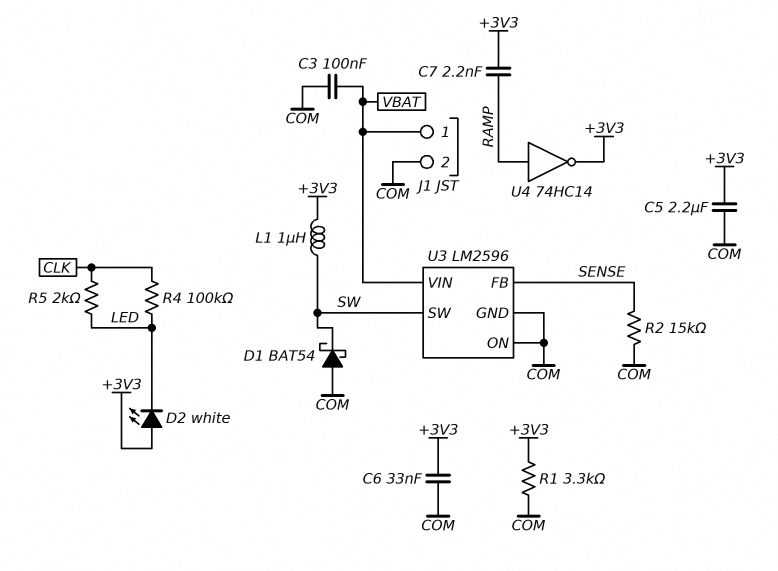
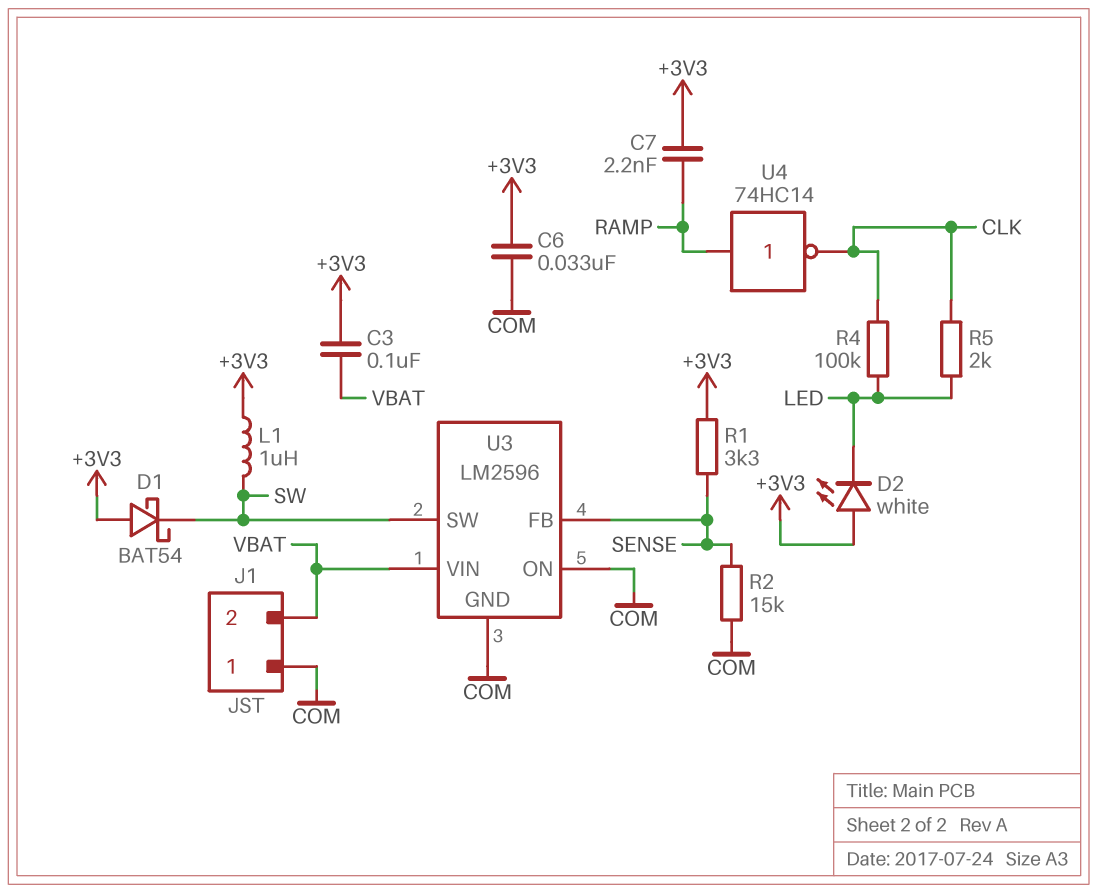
C3: 100nF (COM, VBAT) -> 100nF (+3V3, VBAT)
C5: 2.2uF (+3V3, COM) -> none
D1: schottky BAT54 (A COM, K SW) -> schottky BAT54 (A +3V3, K SW)
J1 pin 1: VBAT -> COM
J1 pin 2: COM -> VBAT
R1: 3.3k (+3V3, COM) -> 3.3k (+3V3, SENSE)
U4: NOT 74HC14 (in RAMP, out +3V3) -> NOT 74HC14 (in RAMP, out CLK)

